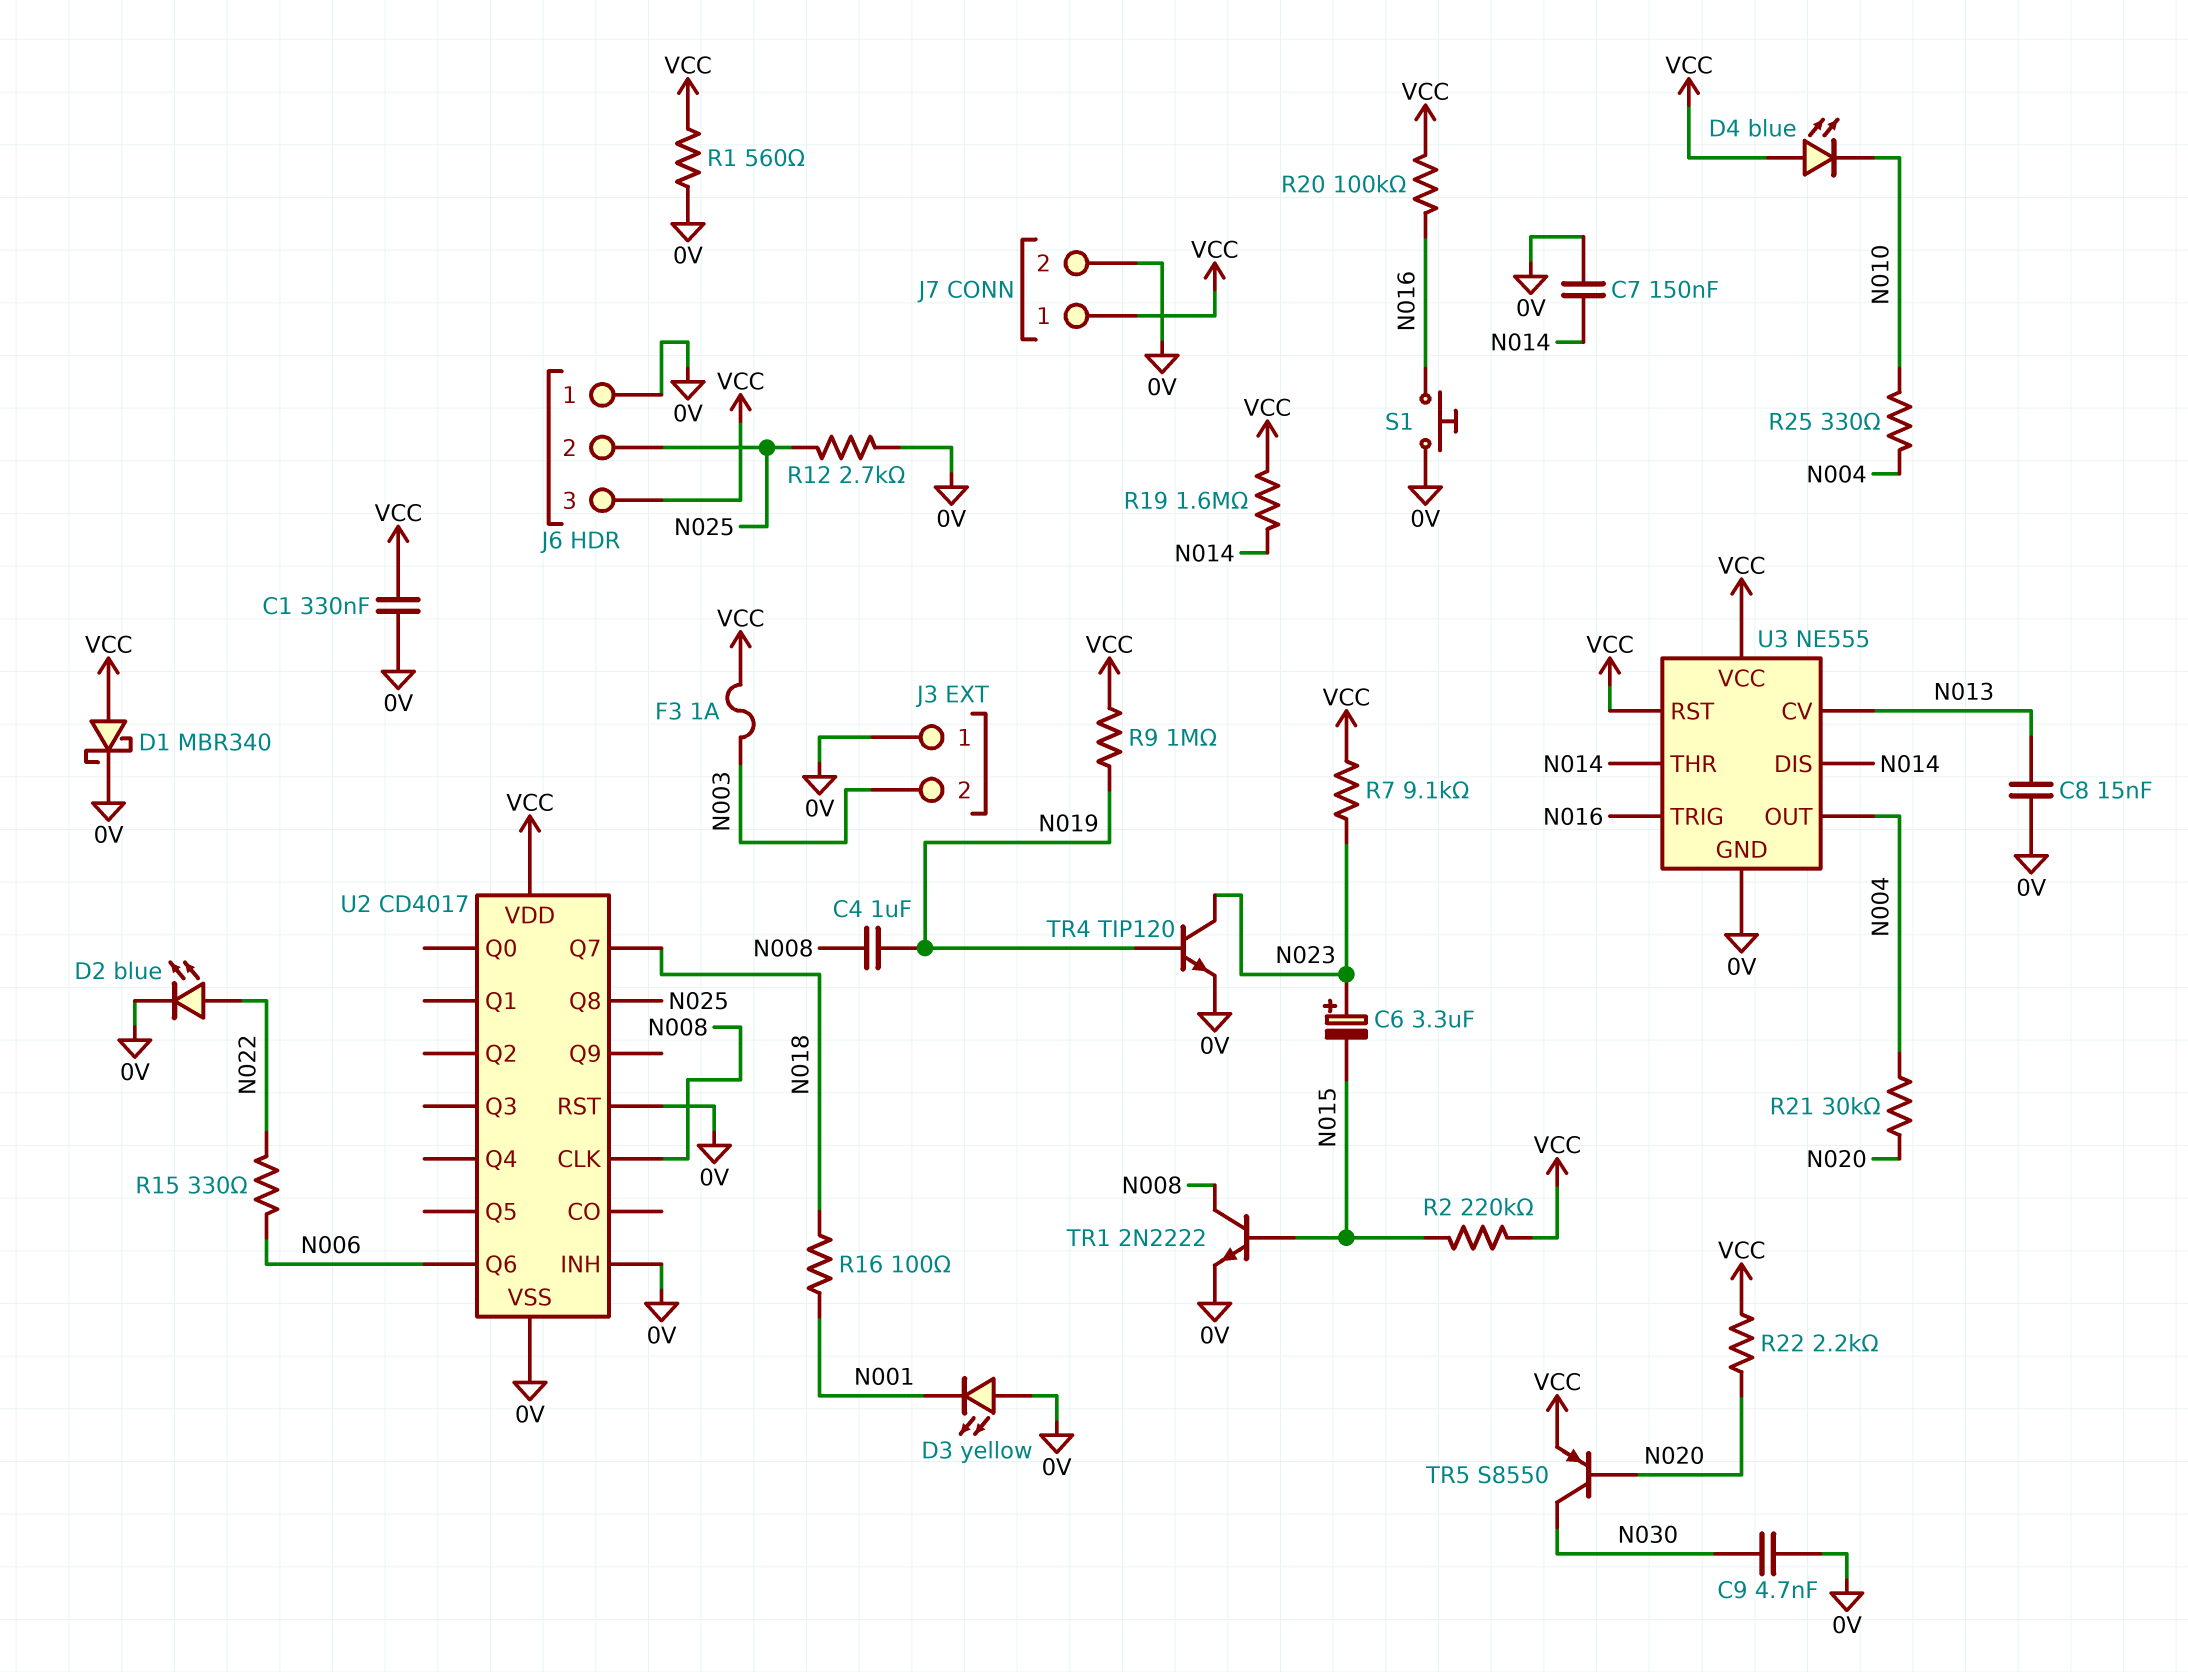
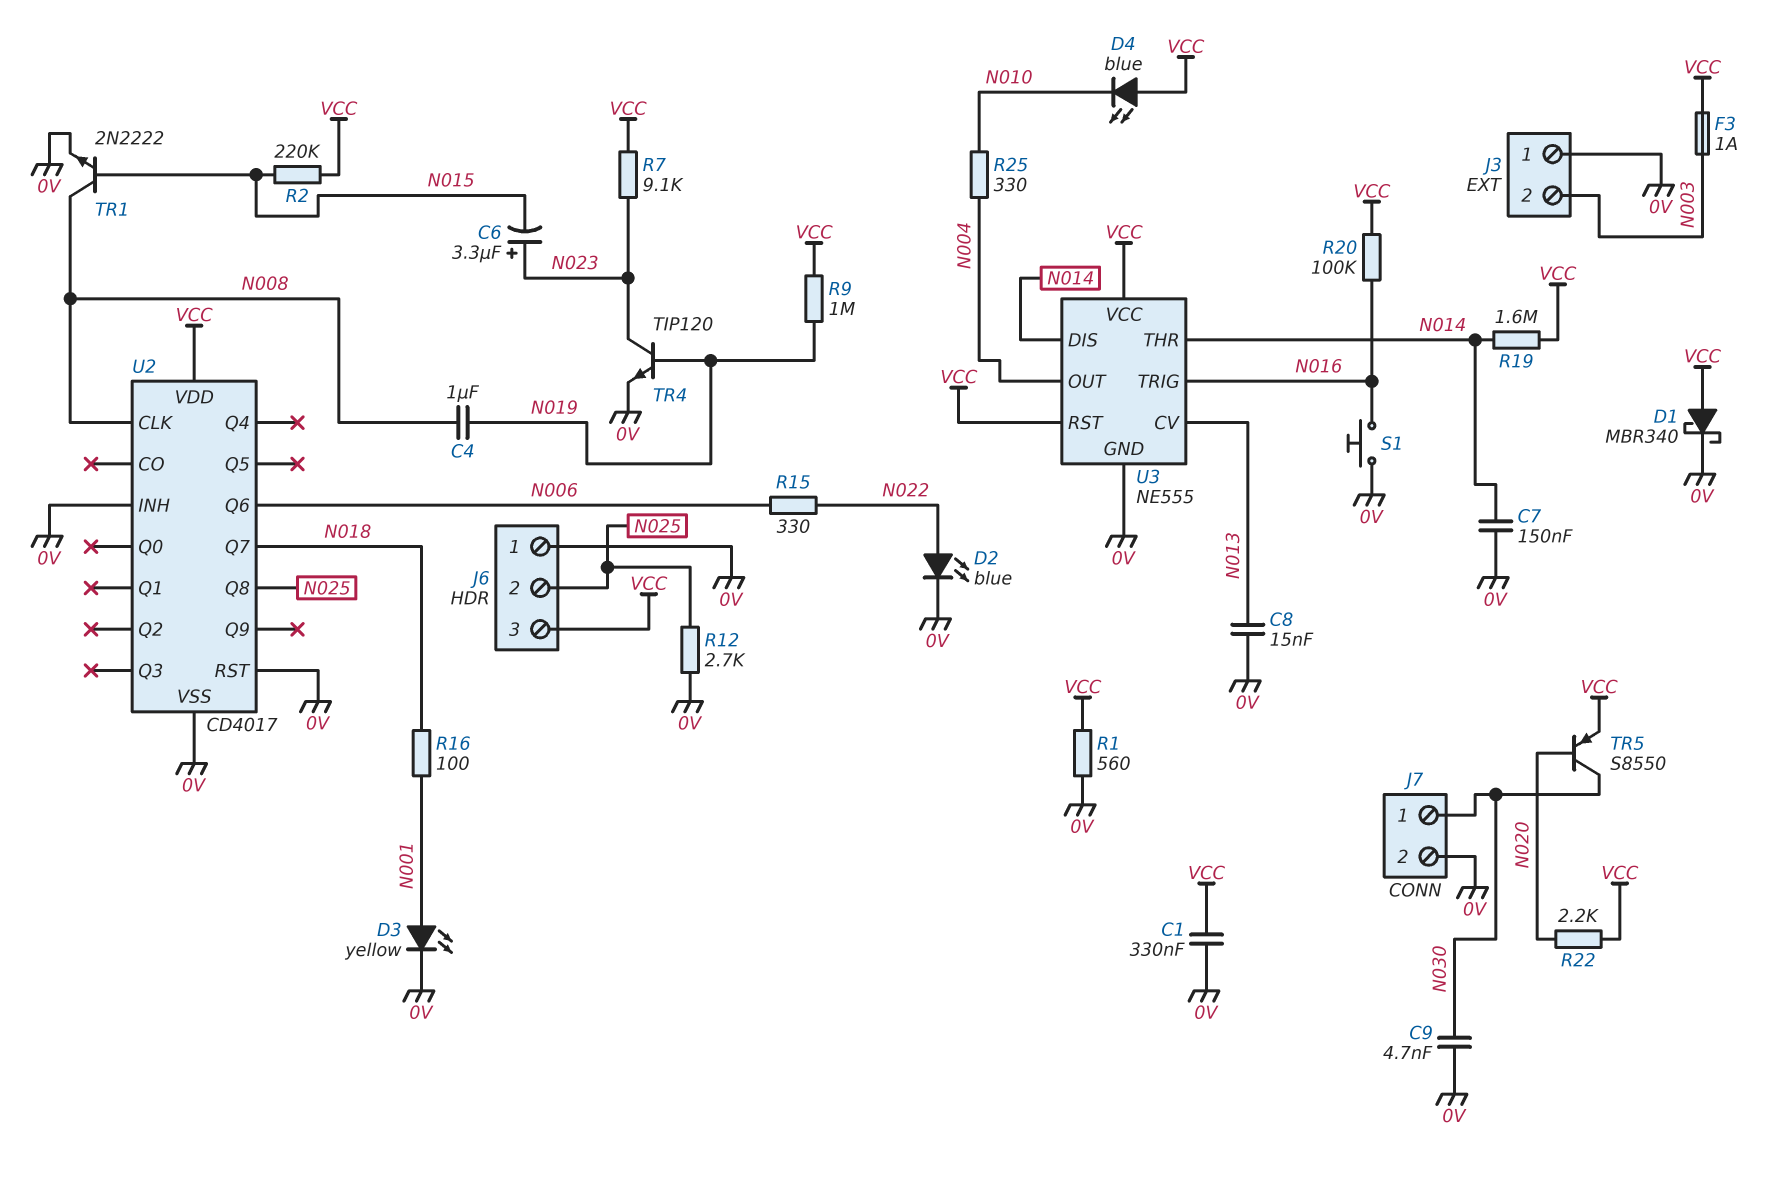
D3: LED yellow (A 0V, K N001) -> LED yellow (A N001, K 0V)
J7 pin 1: VCC -> N030
R21: 30k (N004, N020) -> none

